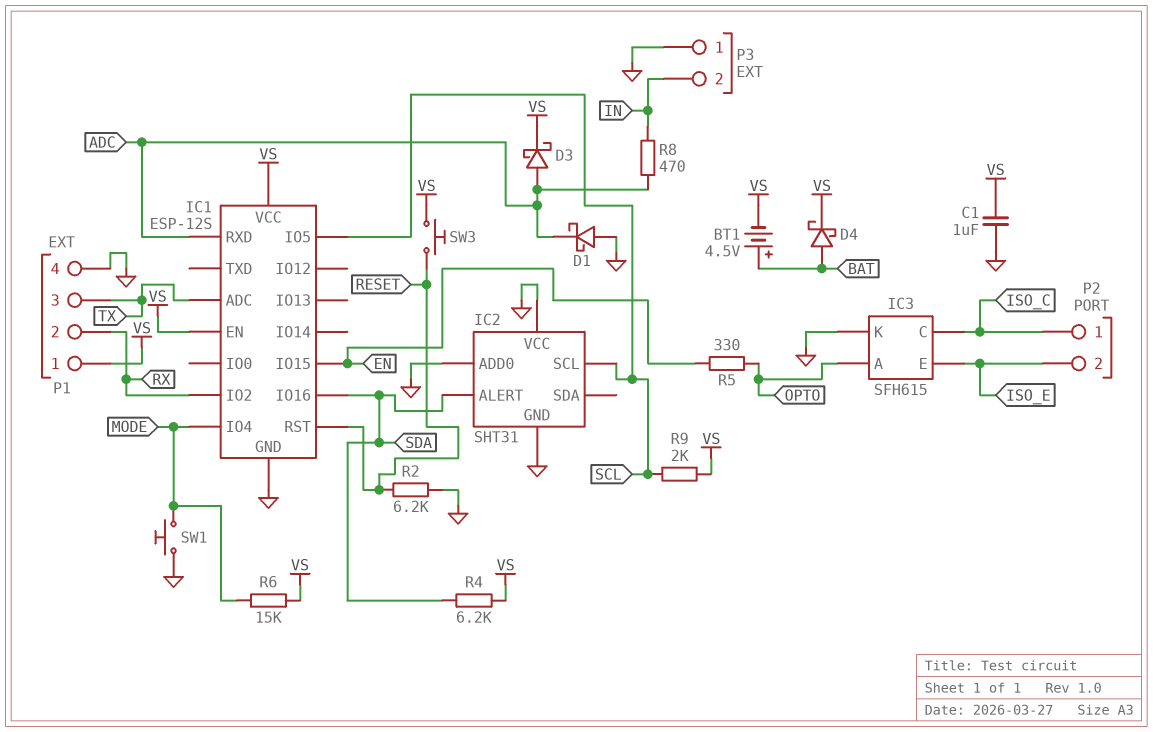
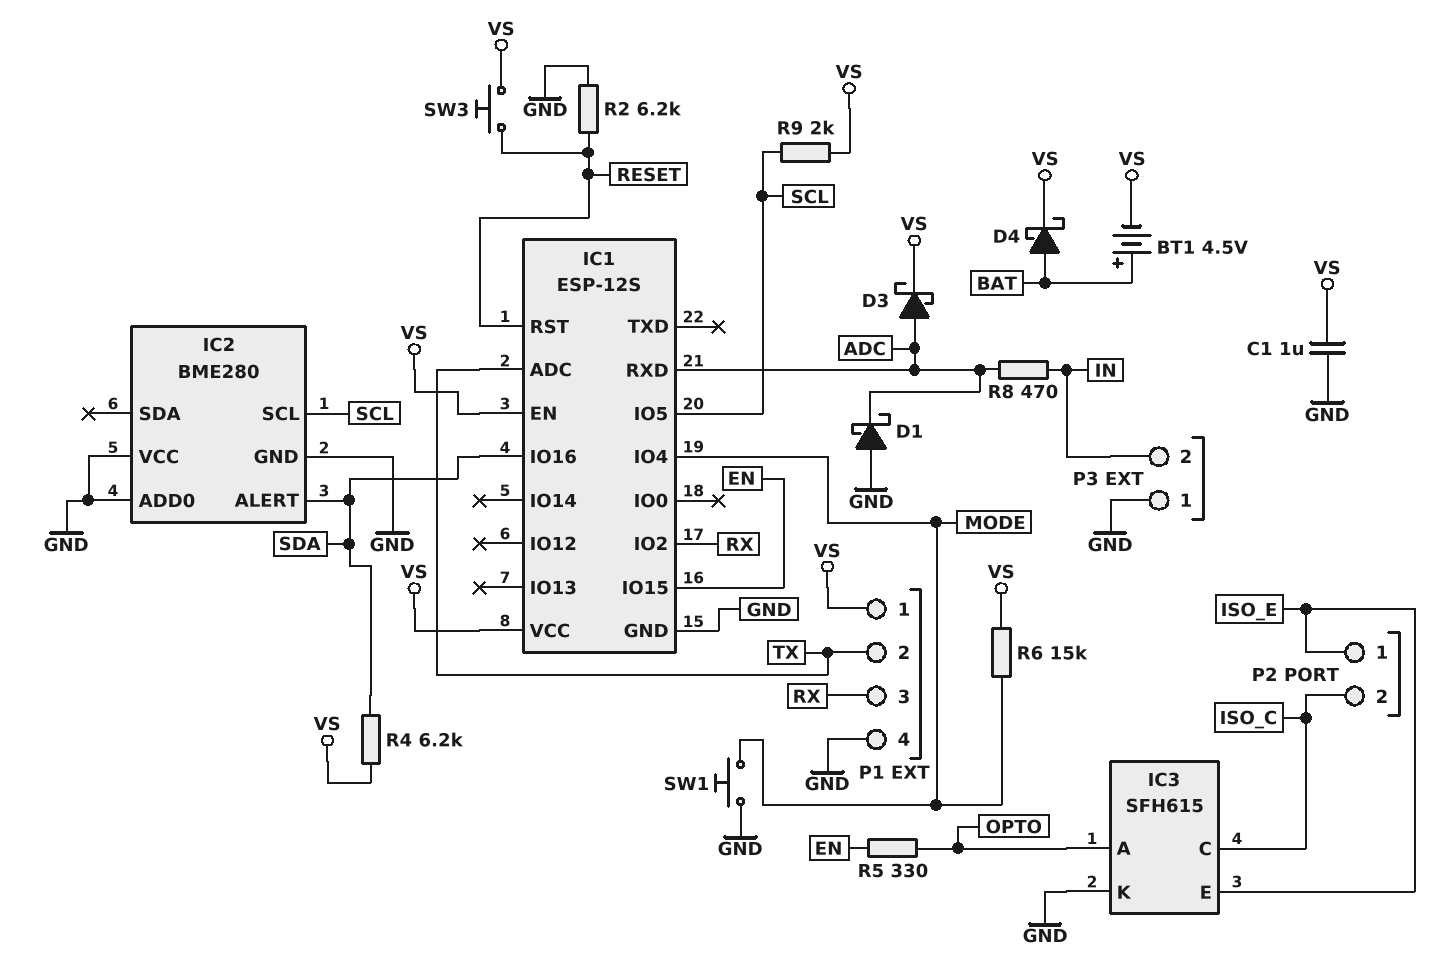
IC2: SHT31 -> BME280
P1 pin 2: RX -> TX
P1 pin 3: TX -> RX
P2 pin 1: ISO_C -> ISO_E
P2 pin 2: ISO_E -> ISO_C

